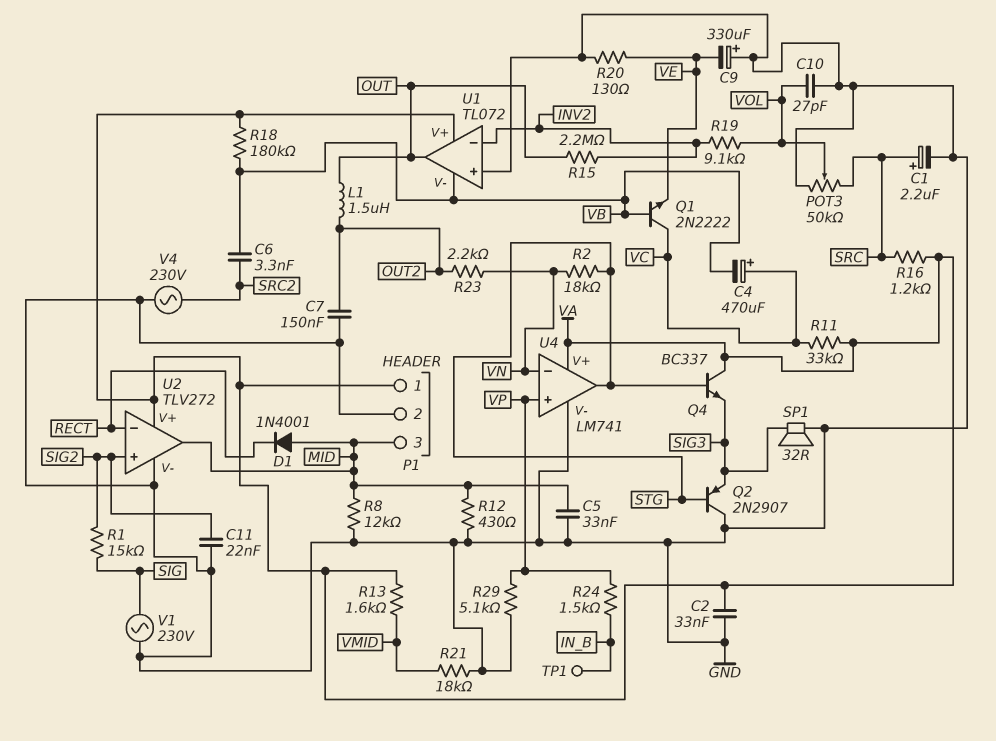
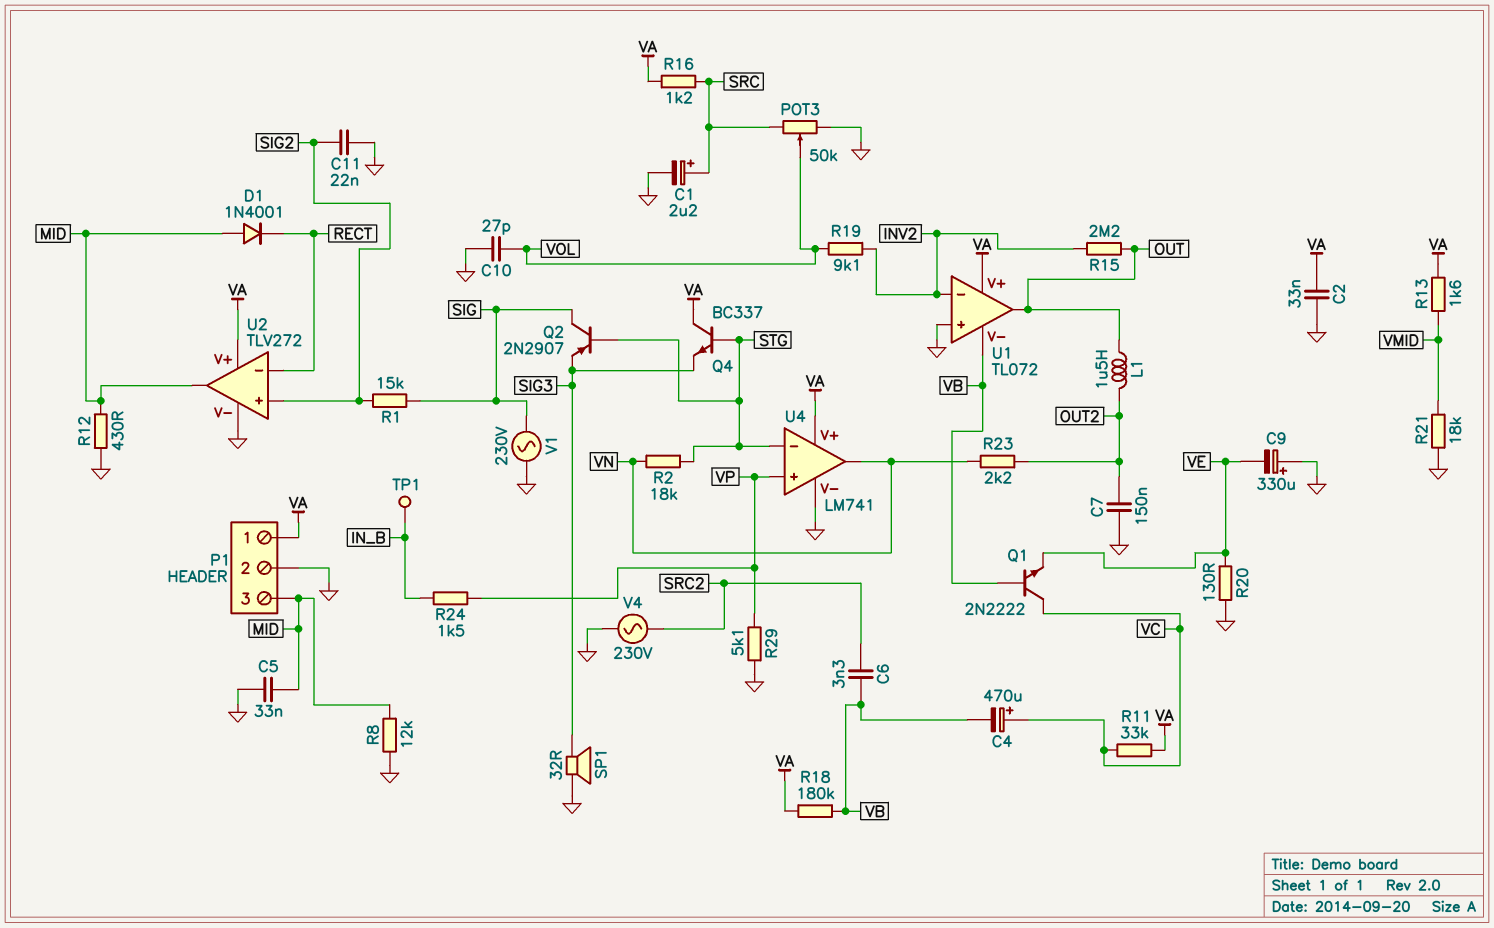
Q2: PNP 2N2907 (B STG, C GND, E SIG3) -> PNP 2N2907 (B STG, C SIG, E SIG3)
U4 pin in-: VN -> STG
U4 pin out: STG -> VN

